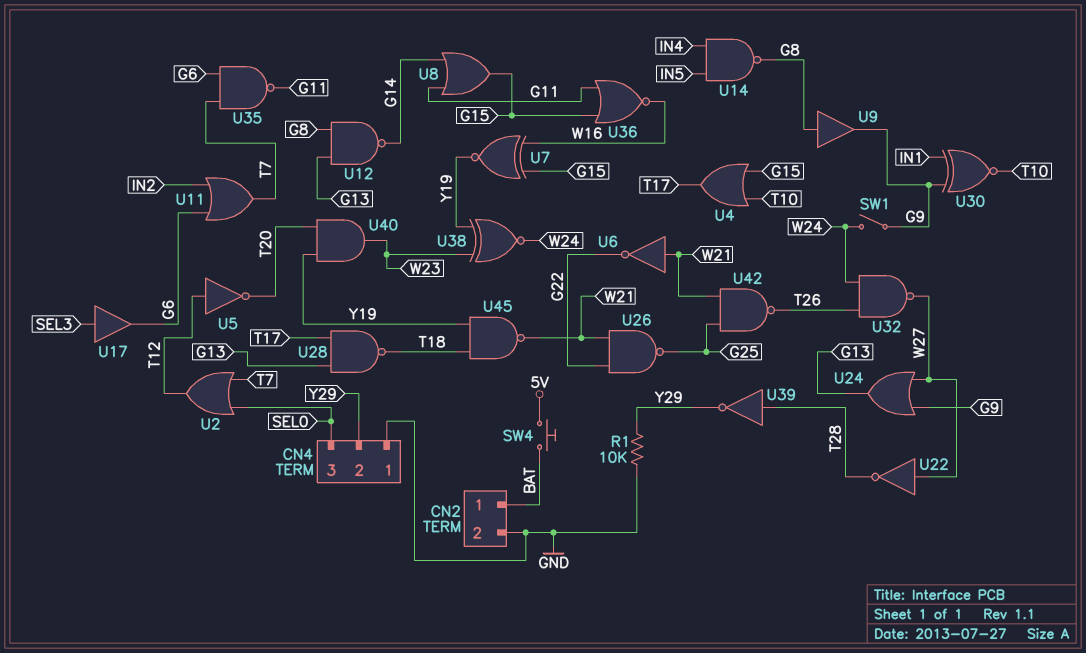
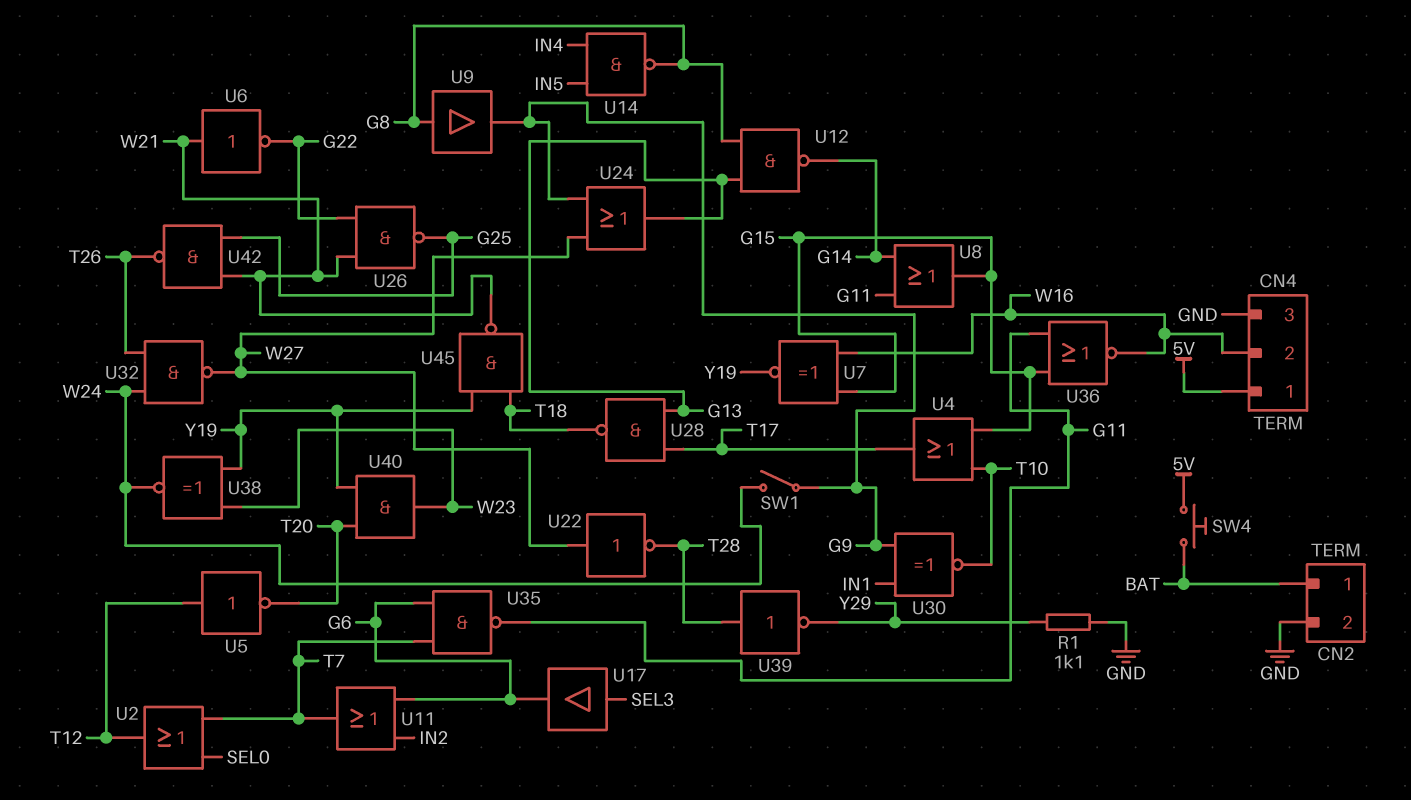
CN4 pin 1: GND -> 5V
CN4 pin 2: Y29 -> W16
CN4 pin 3: SEL0 -> GND
R1: 10k (GND, Y29) -> 1.1k (GND, Y29)

